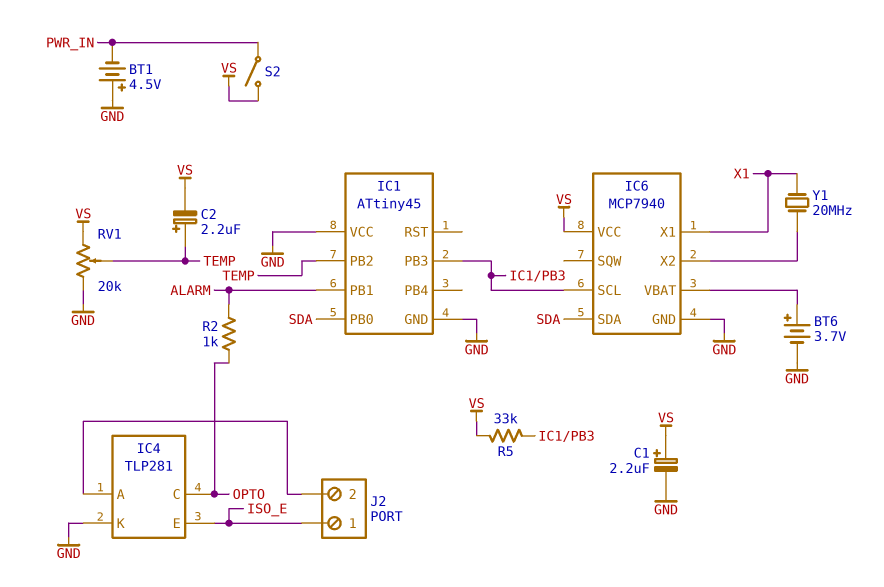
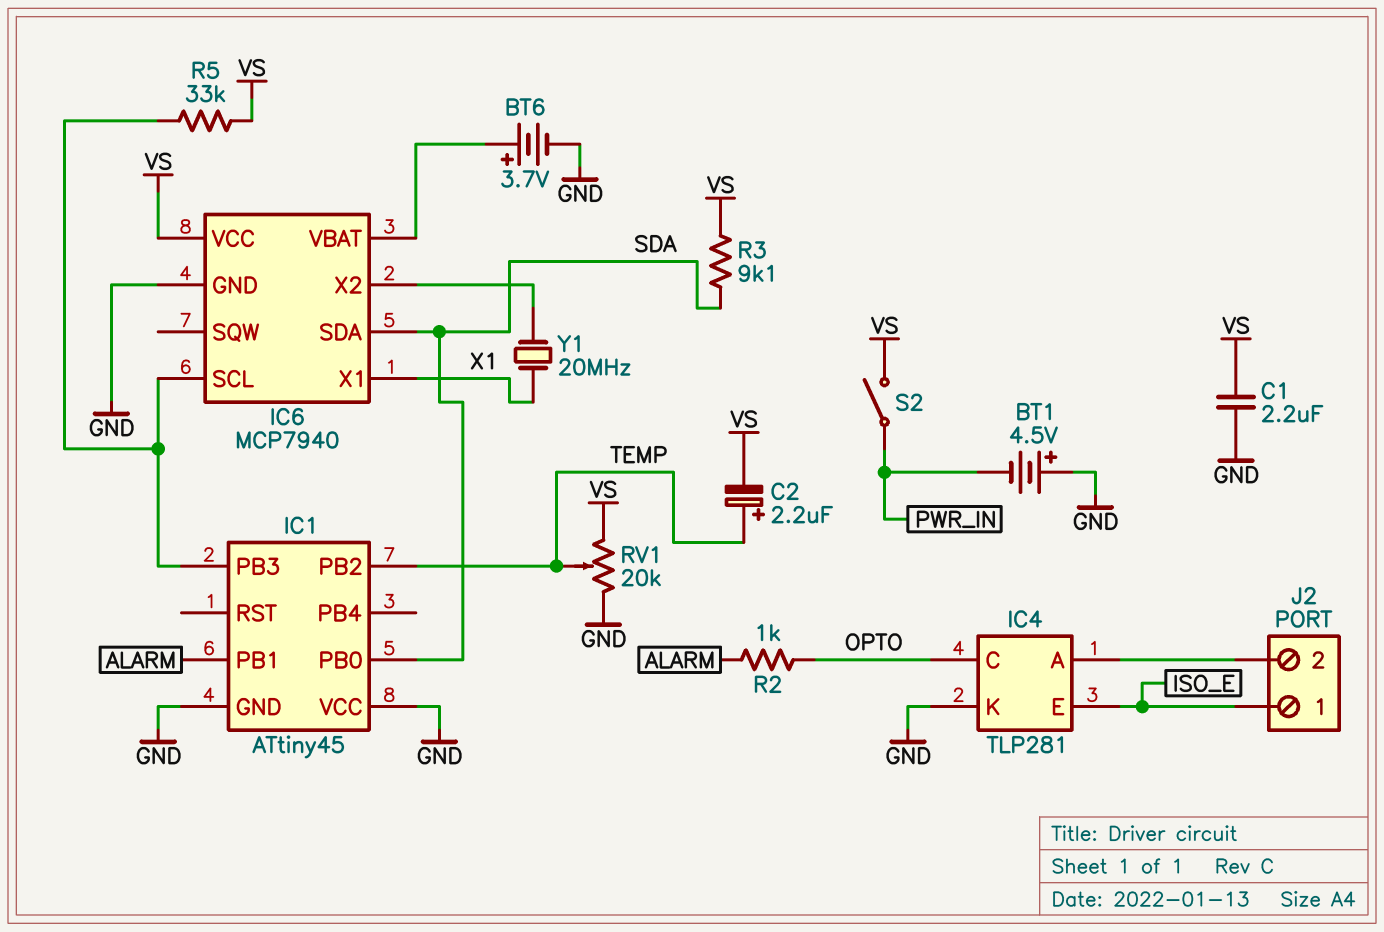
C1: 2.2uF (plus VS, minus GND) -> 2.2uF (GND, VS)
R3: none -> 9.1k (SDA, VS)

